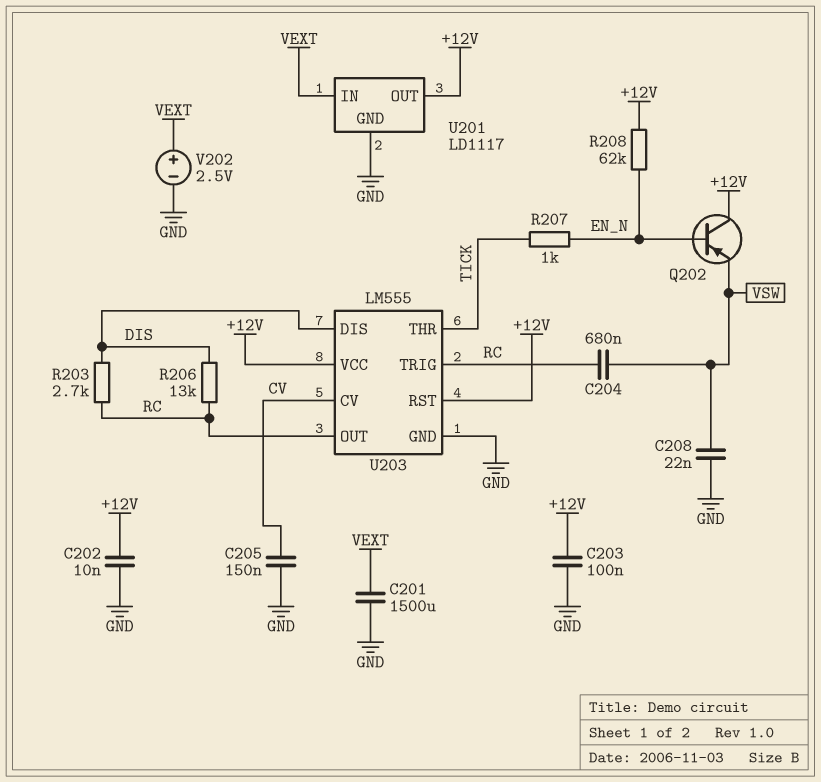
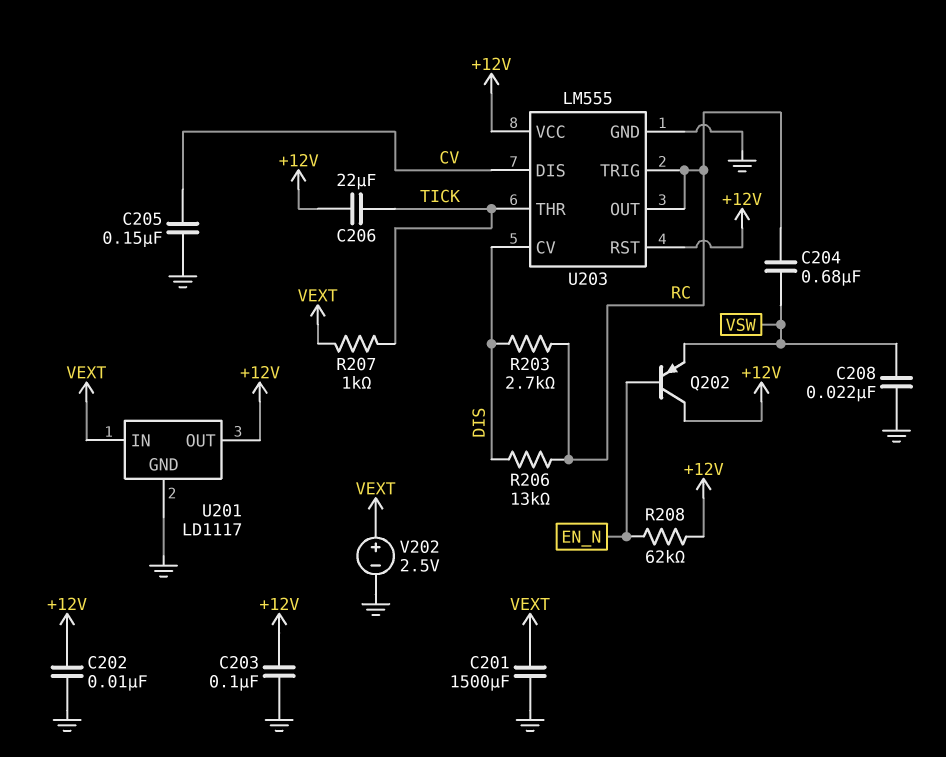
C206: none -> 22uF (+12V, TICK)
R207: 1k (EN_N, TICK) -> 1k (TICK, VEXT)
U203 pin CV: CV -> DIS
U203 pin DIS: DIS -> CV

